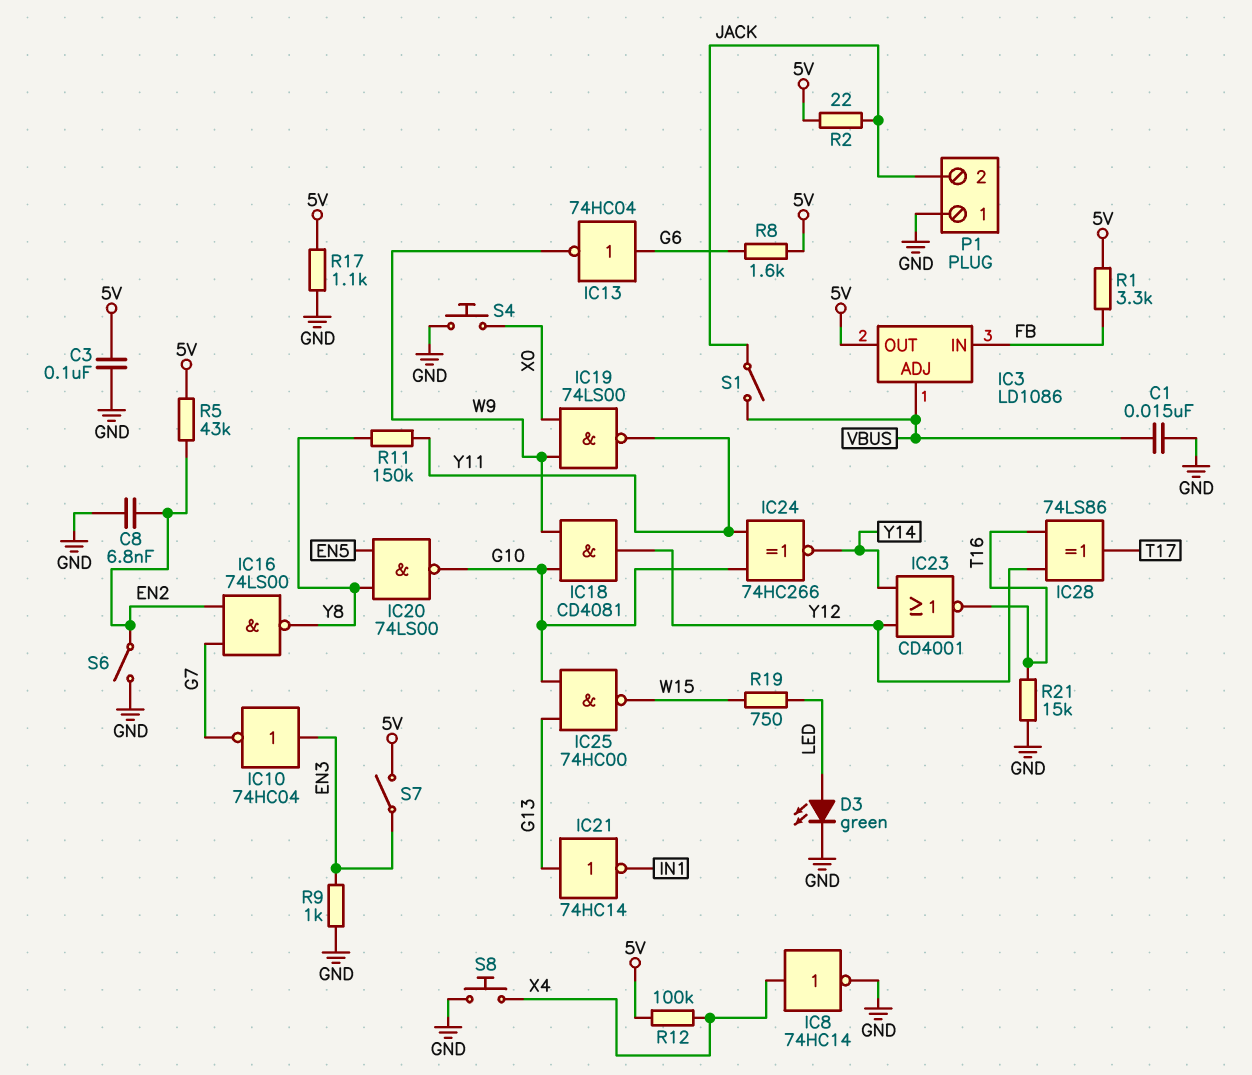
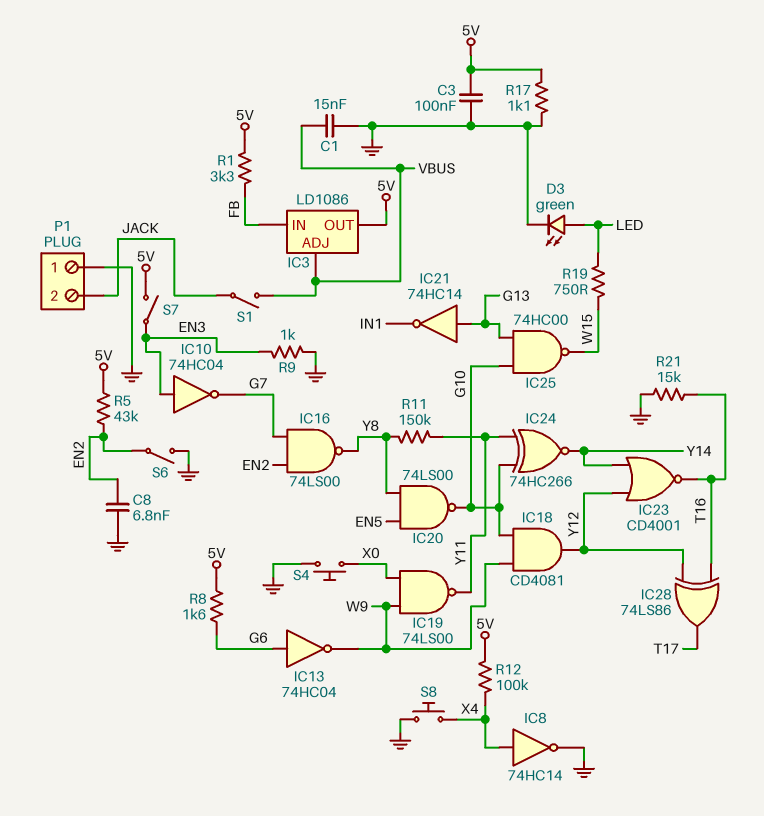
R2: 22 (5V, JACK) -> none

